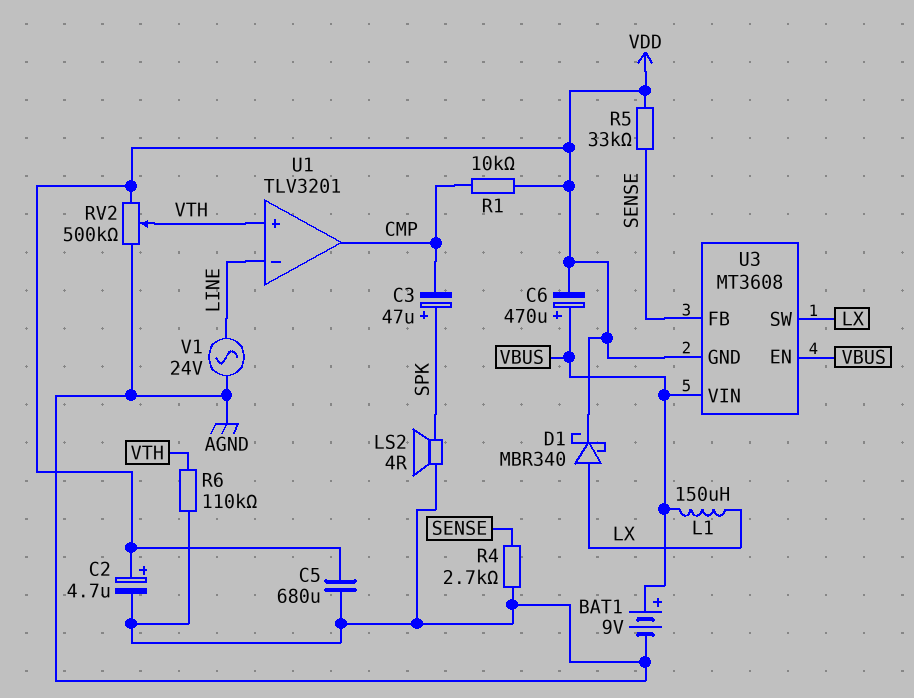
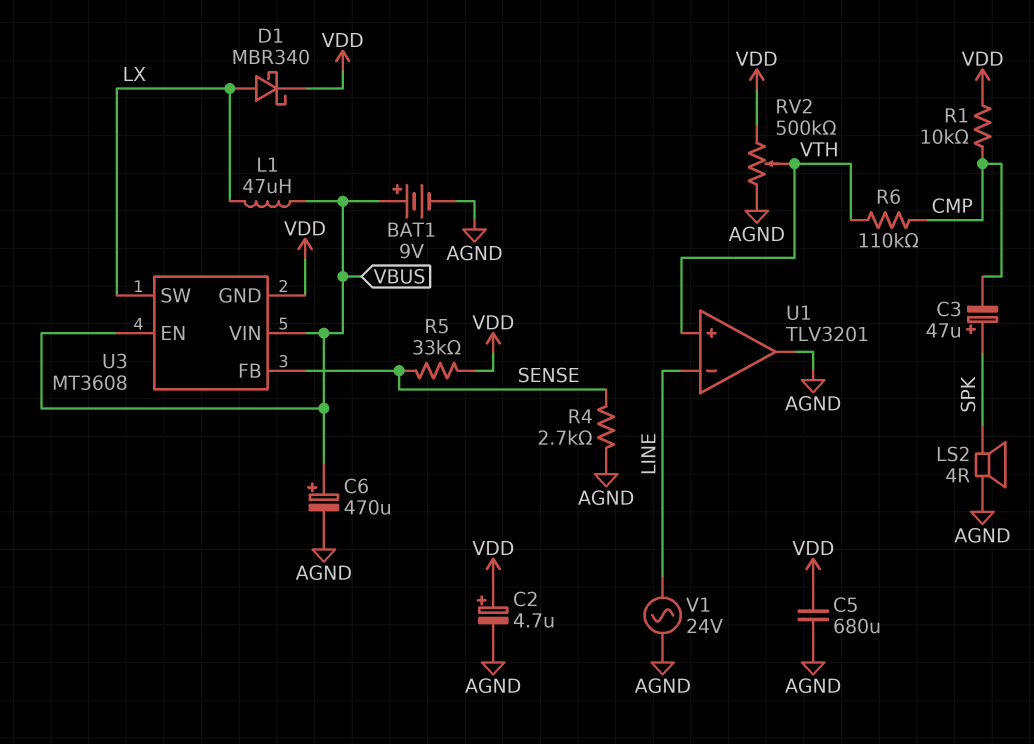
C6: 470uF (plus VBUS, minus VDD) -> 470uF (plus VBUS, minus AGND)
L1: 150uH (LX, VBUS) -> 47uH (LX, VBUS)
R6: 110k (AGND, VTH) -> 110k (CMP, VTH)
U1 pin out: CMP -> AGND

